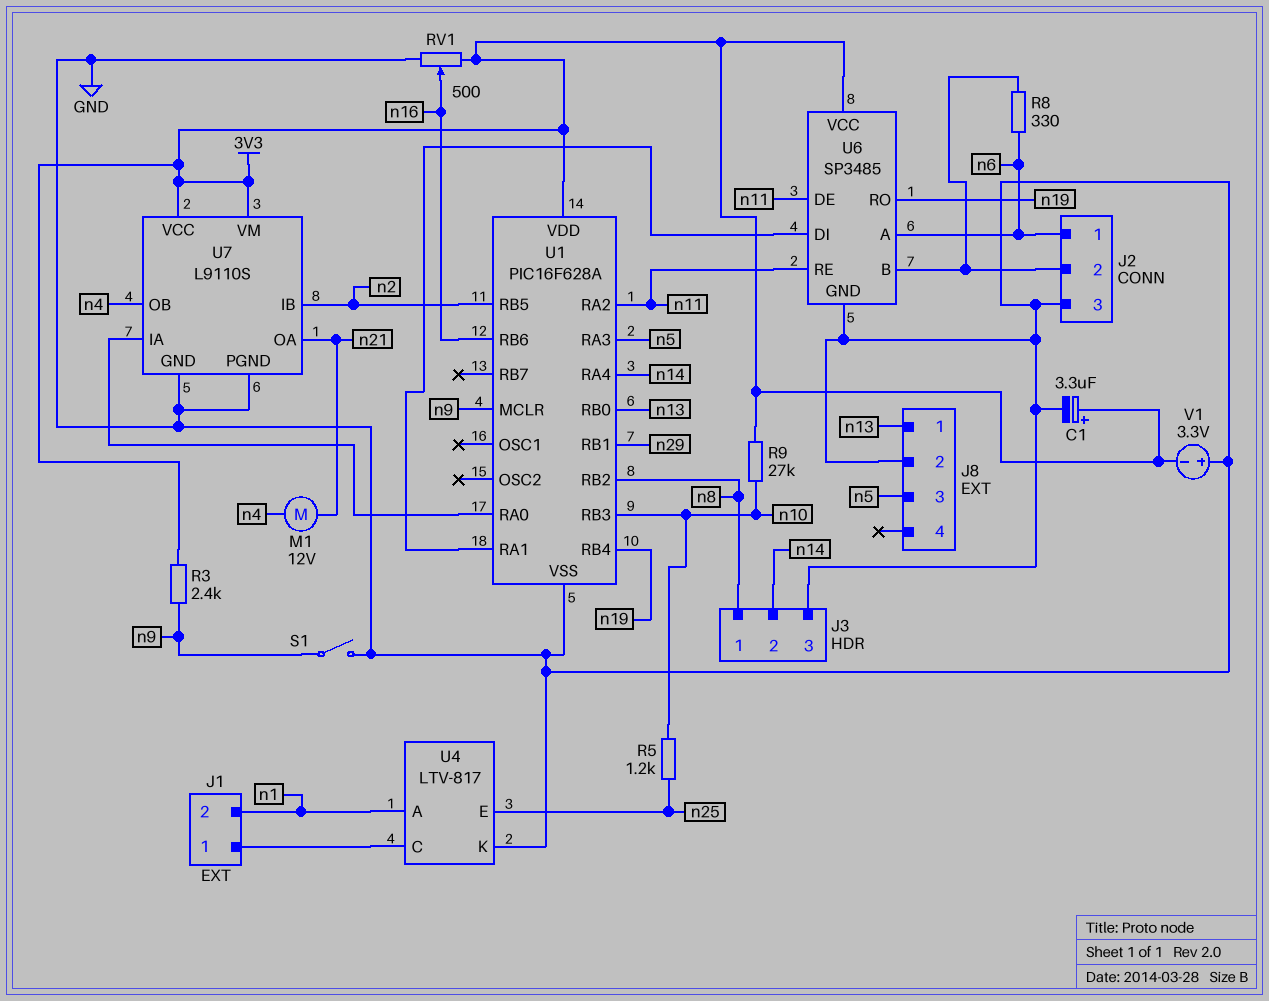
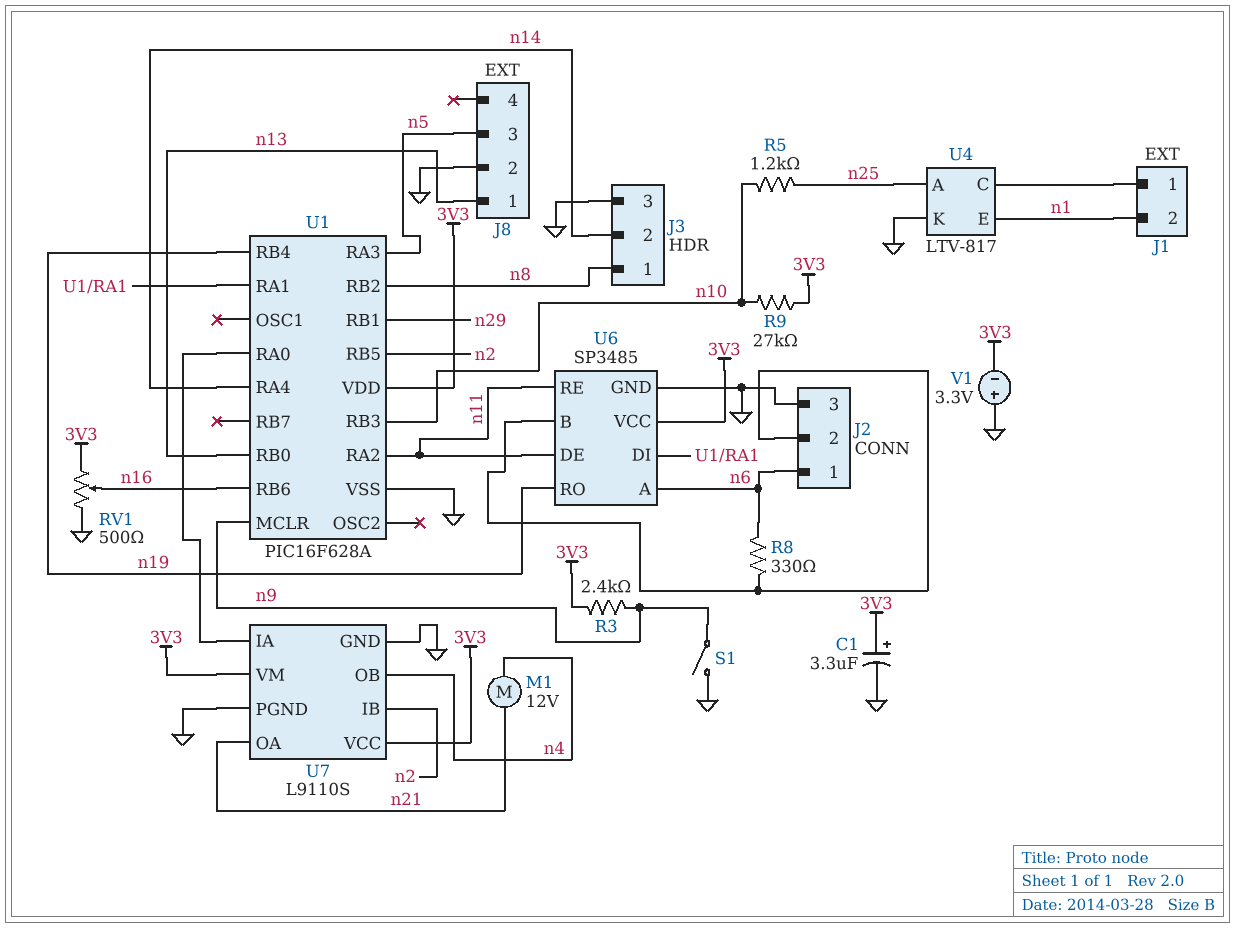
U4 pin A: n1 -> n25
U4 pin E: n25 -> n1

